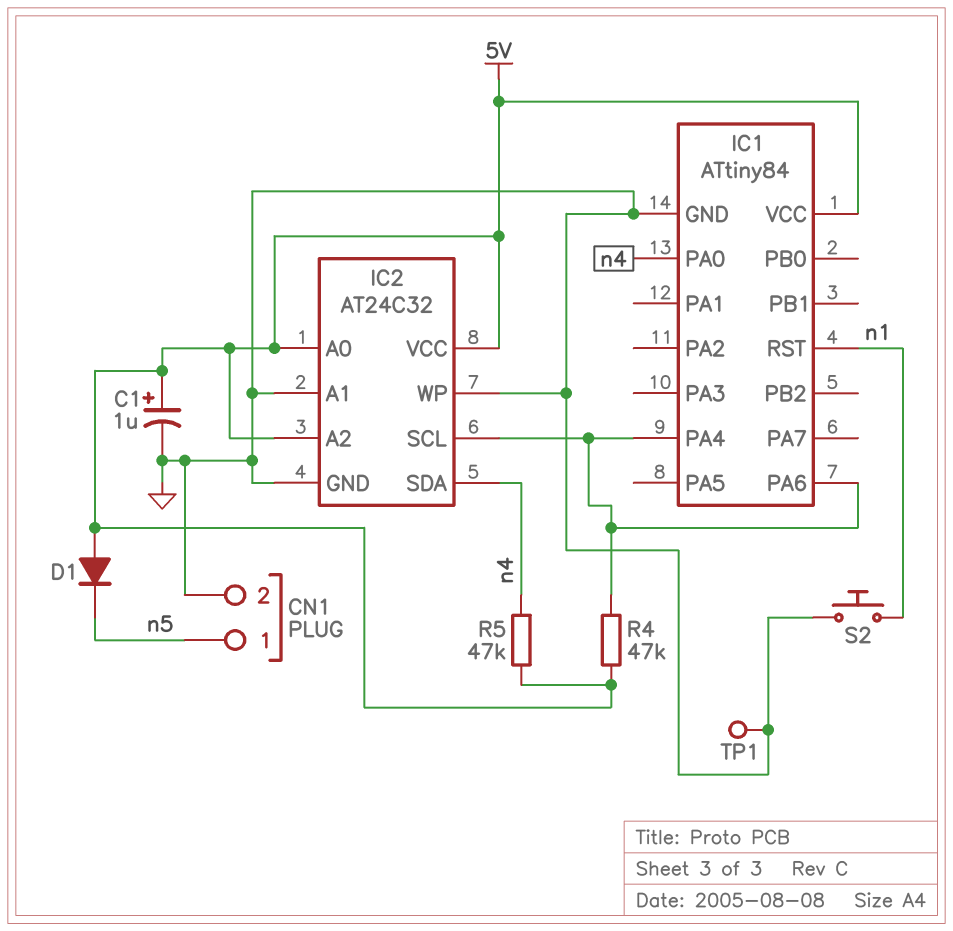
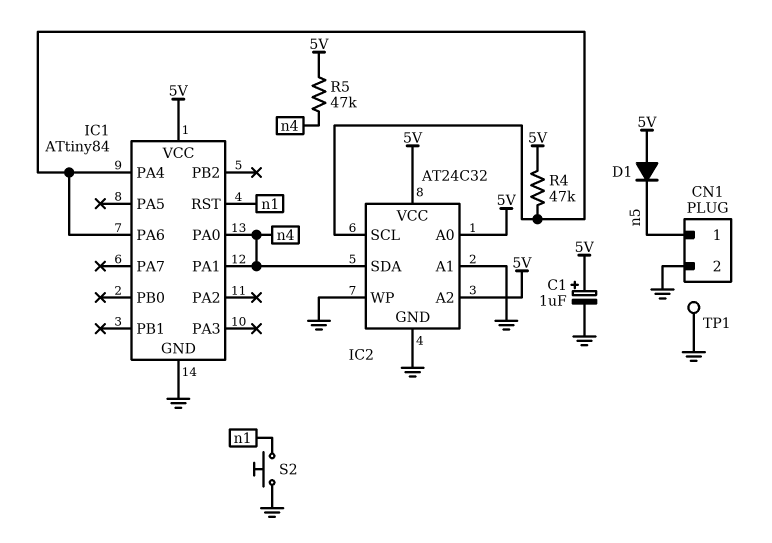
IC1 pin PA1: none -> n4

